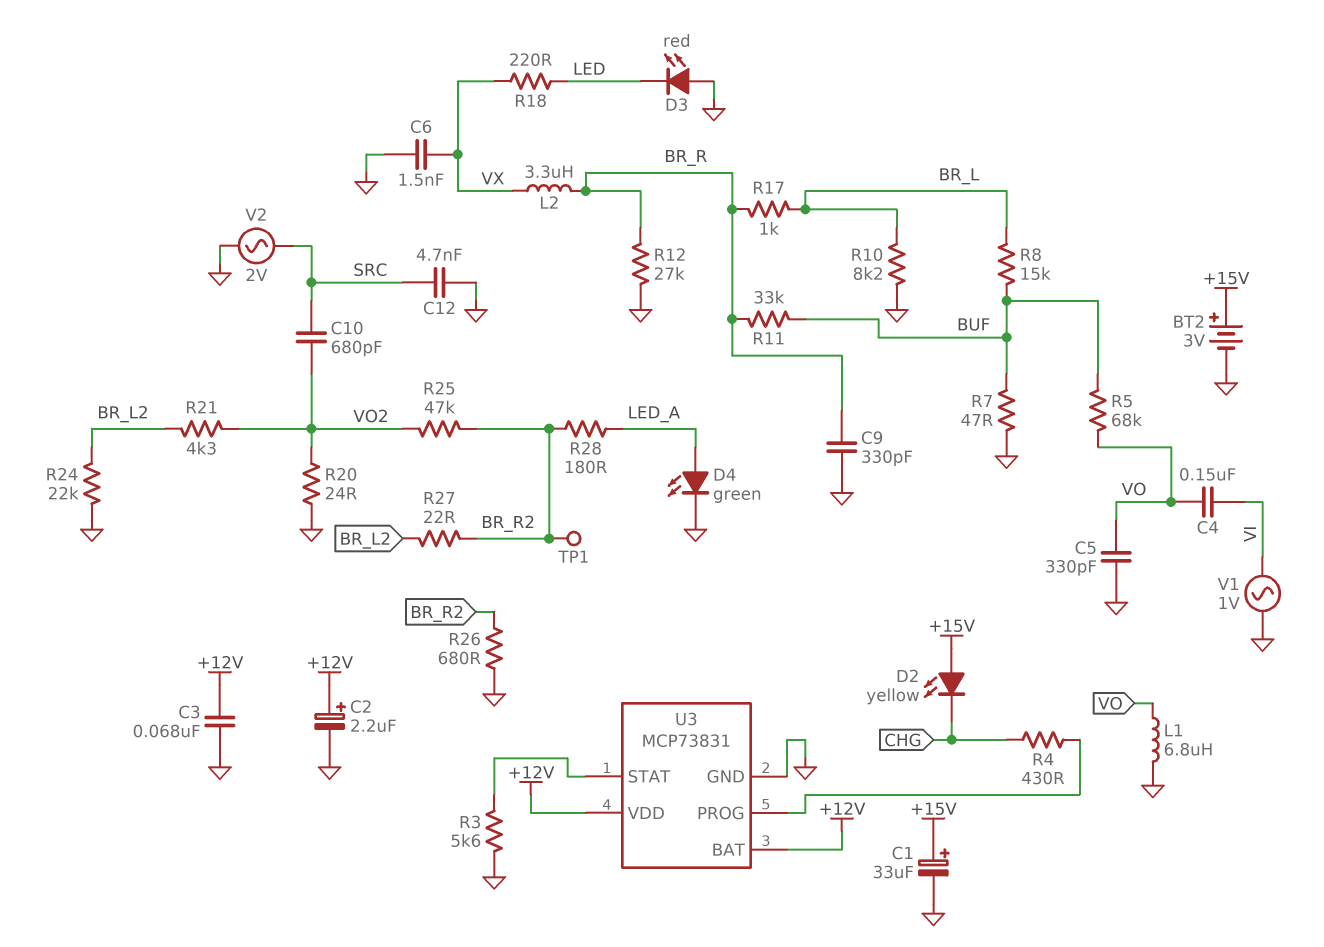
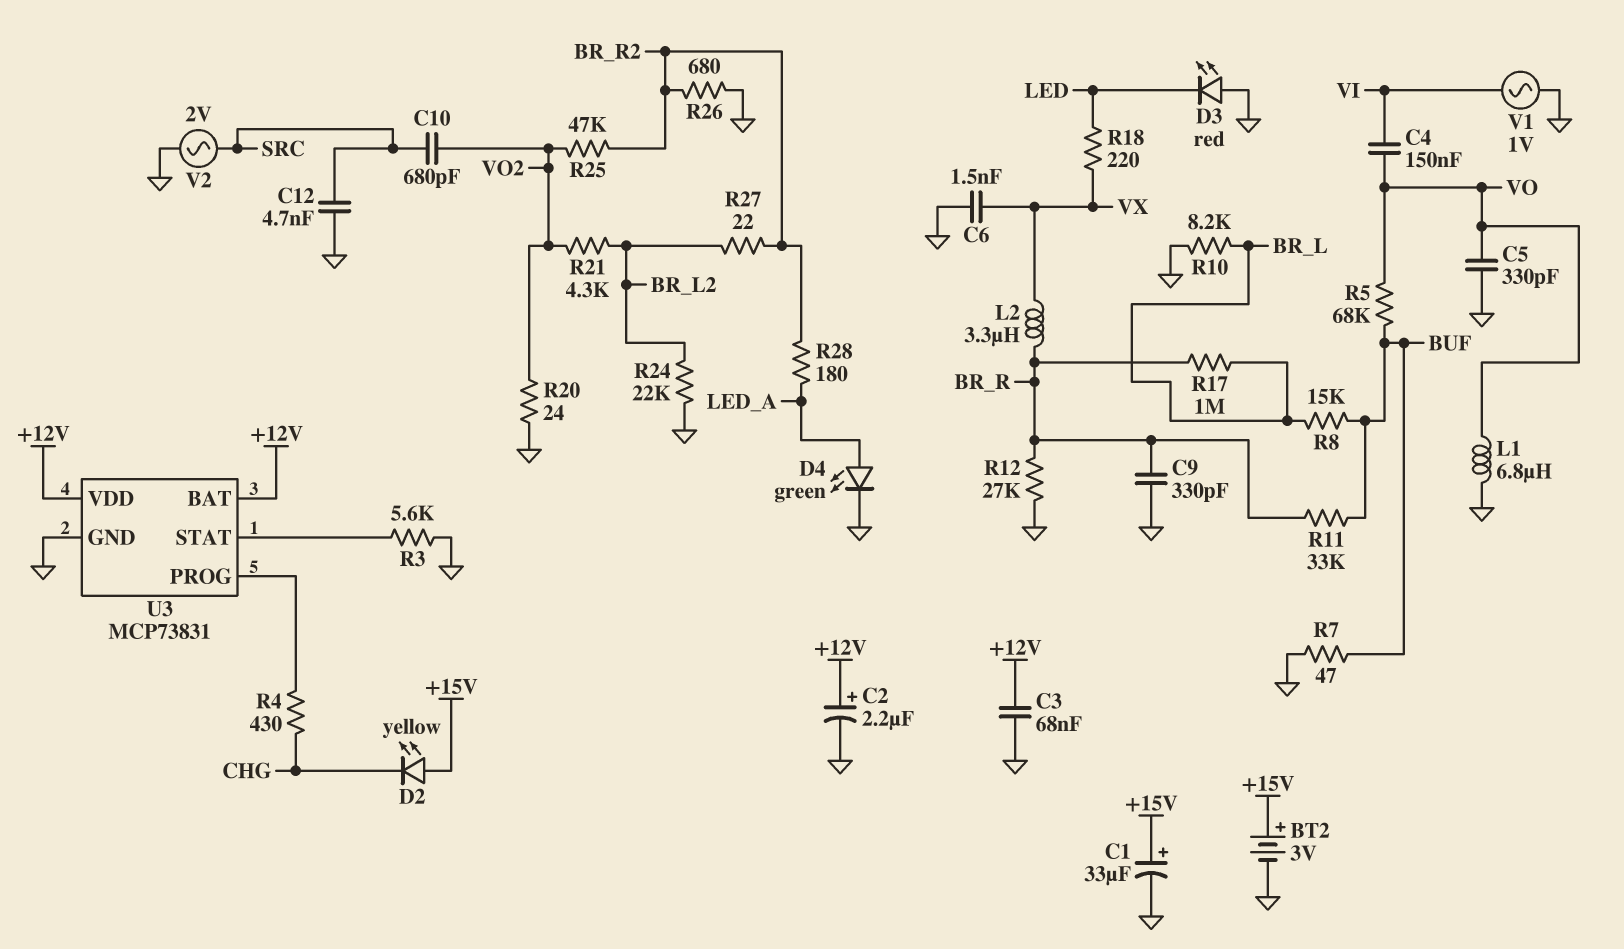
R17: 1k (BR_L, BR_R) -> 1M (BR_L, BR_R)
TP1: test point (BR_R2) -> none

